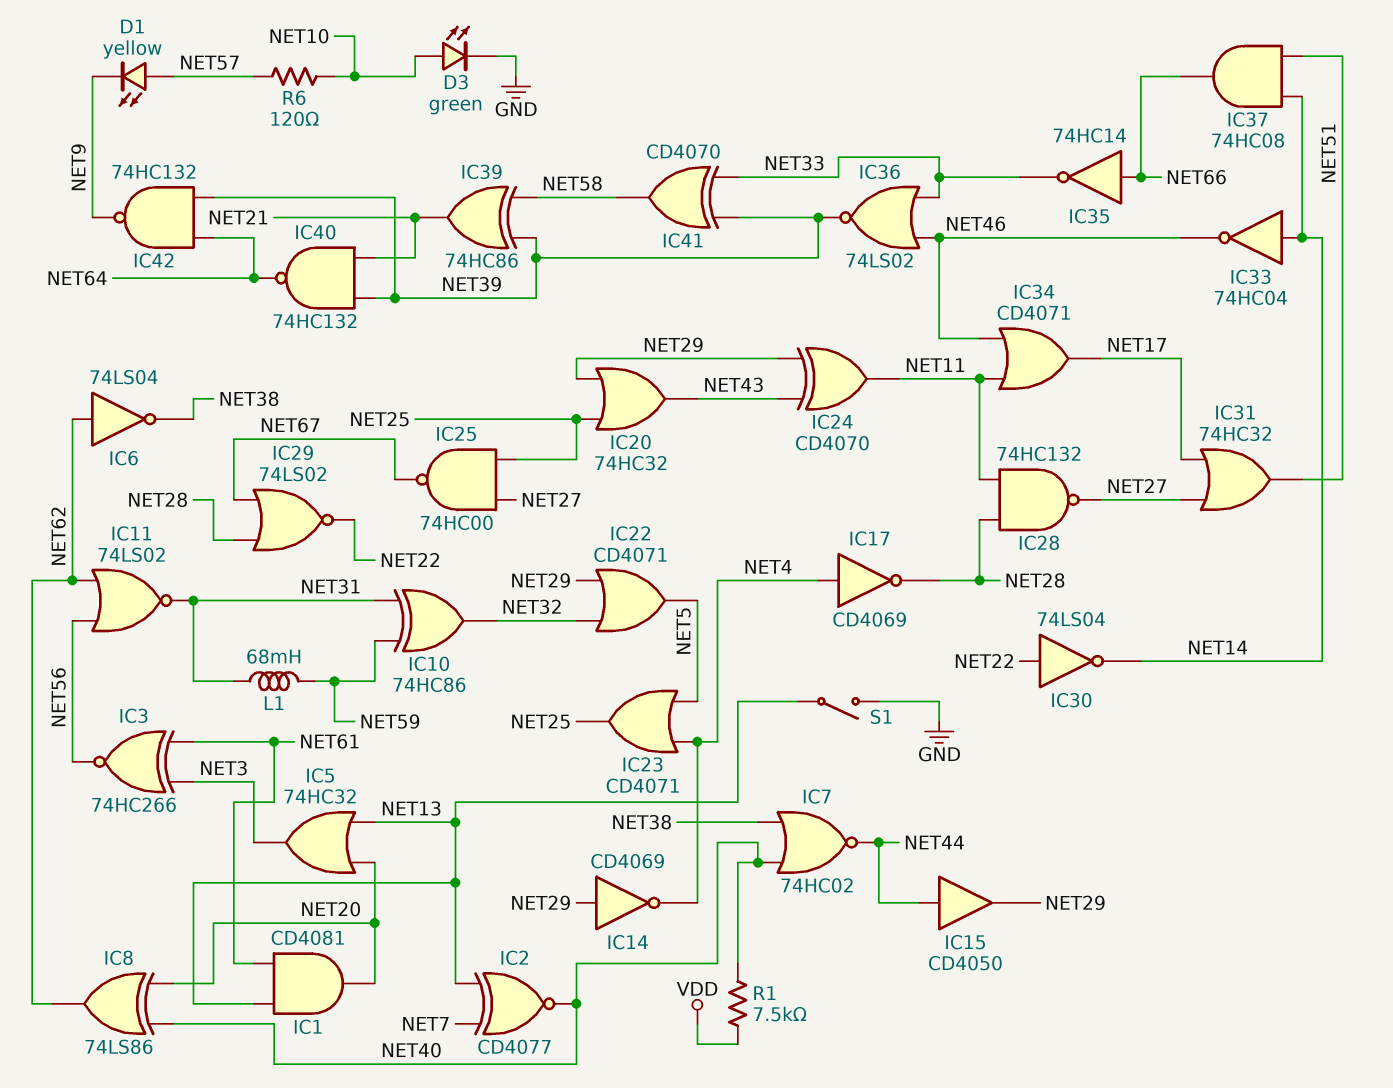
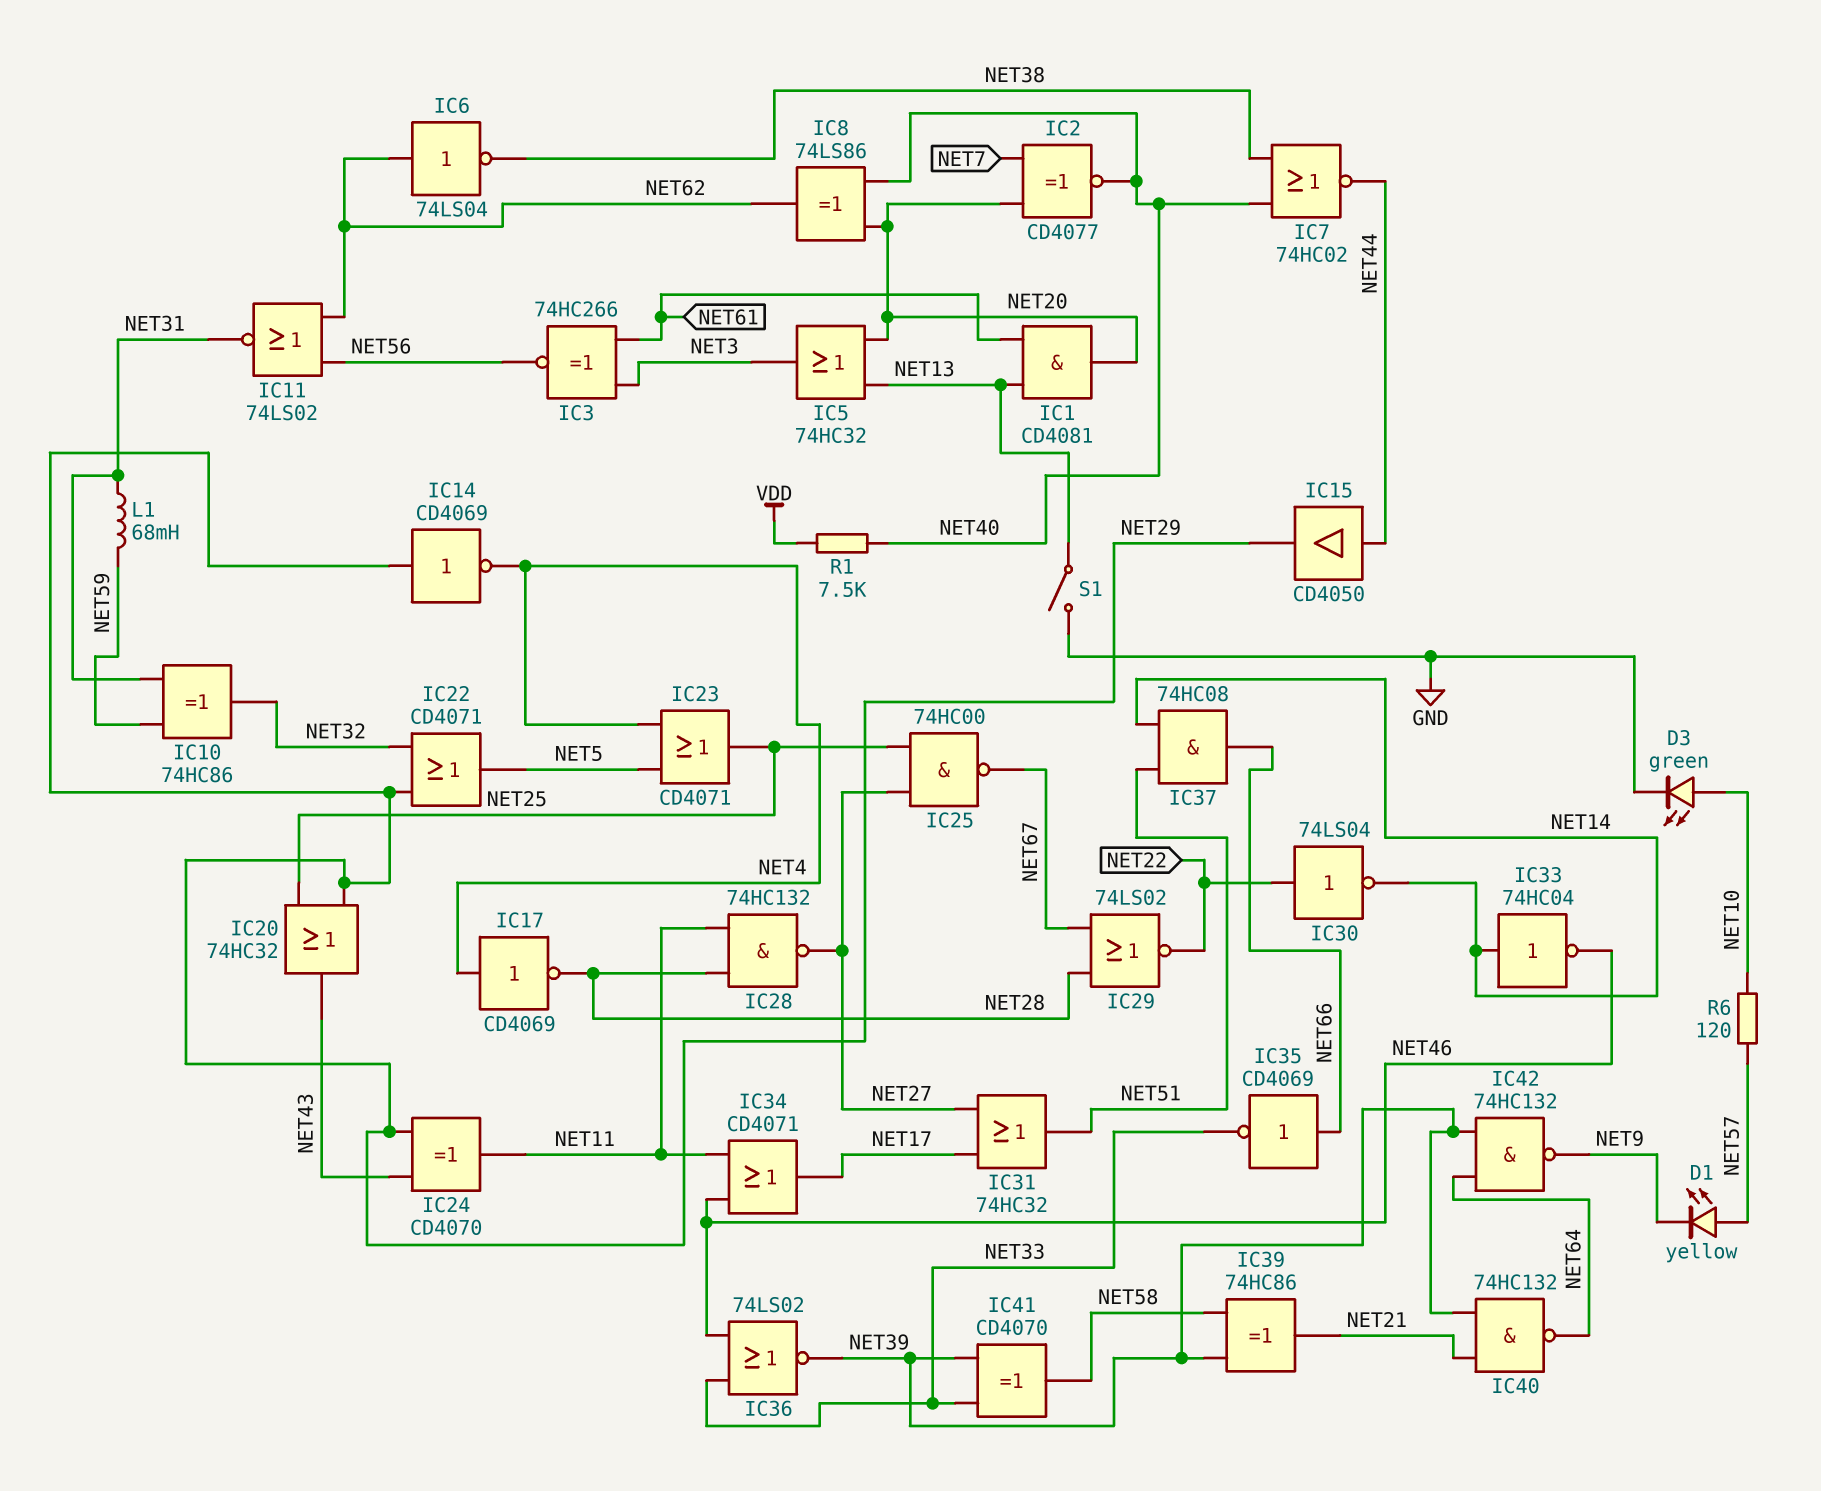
IC2: XNOR CD4077 (in NET7, in NET13, out NET40) -> XNOR CD4077 (in NET7, in NET20, out NET40)
IC35: NOT 74HC14 (in NET66, out NET33) -> NOT CD4069 (in NET66, out NET33)

